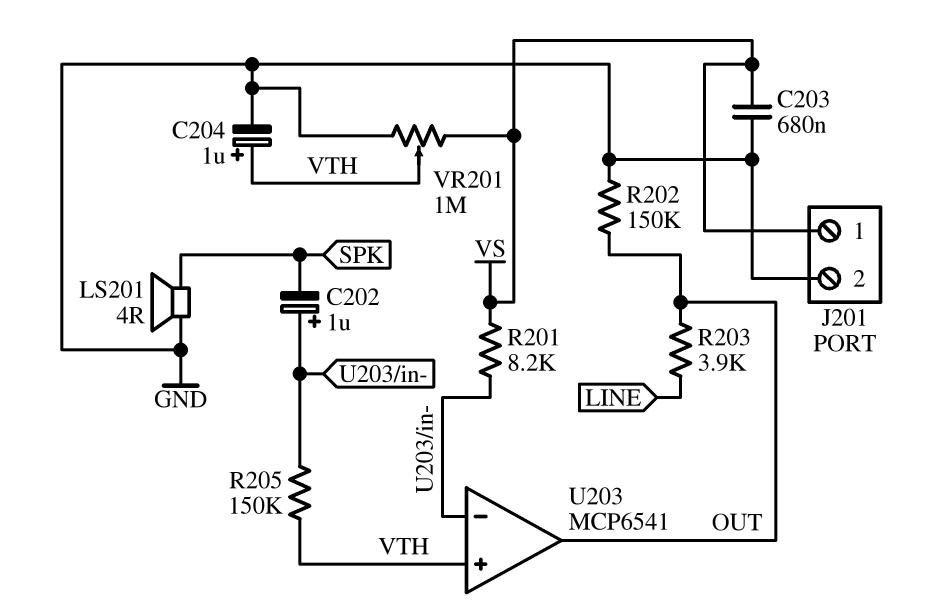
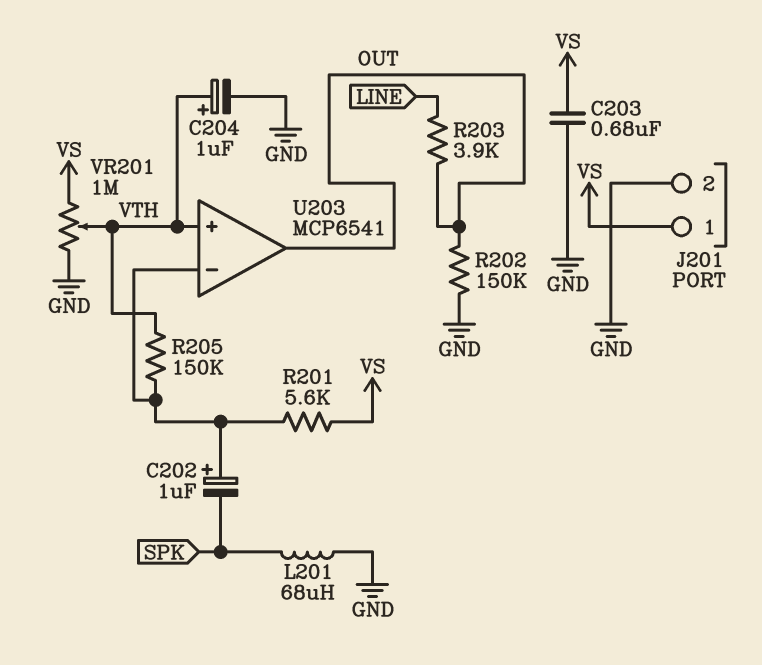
L201: none -> 68uH (GND, SPK)
LS201: speaker 4R (GND, SPK) -> none
R201: 8.2k (U203/in-, VS) -> 5.6k (U203/in-, VS)

